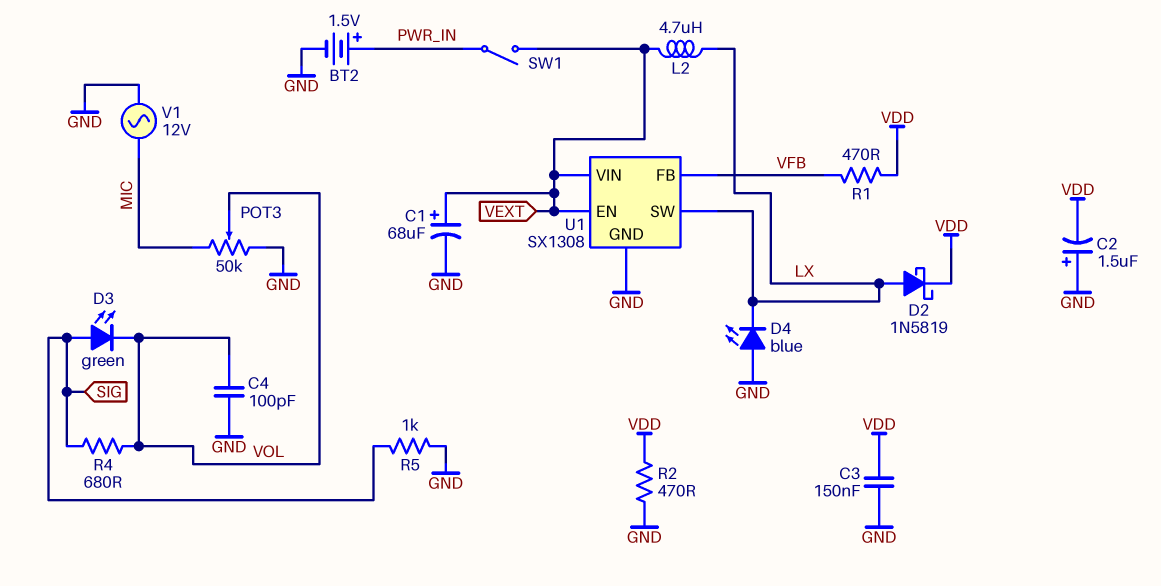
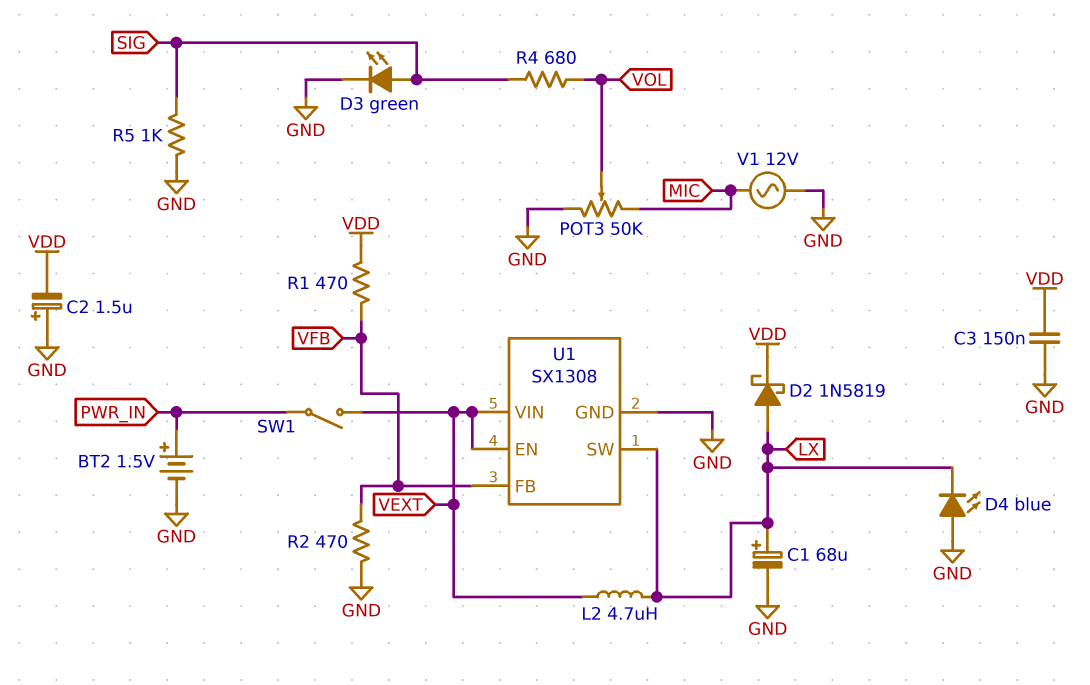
C1: 68uF (plus VEXT, minus GND) -> 68uF (plus LX, minus GND)
C4: 100pF (GND, VOL) -> none
D3: LED green (A SIG, K VOL) -> LED green (A SIG, K GND)
R2: 470 (GND, VDD) -> 470 (GND, VFB)

